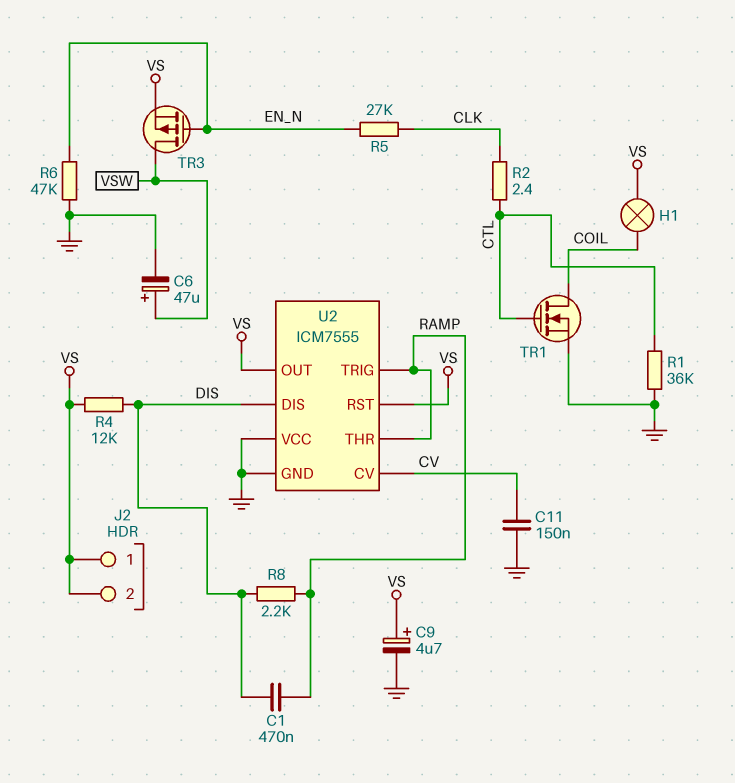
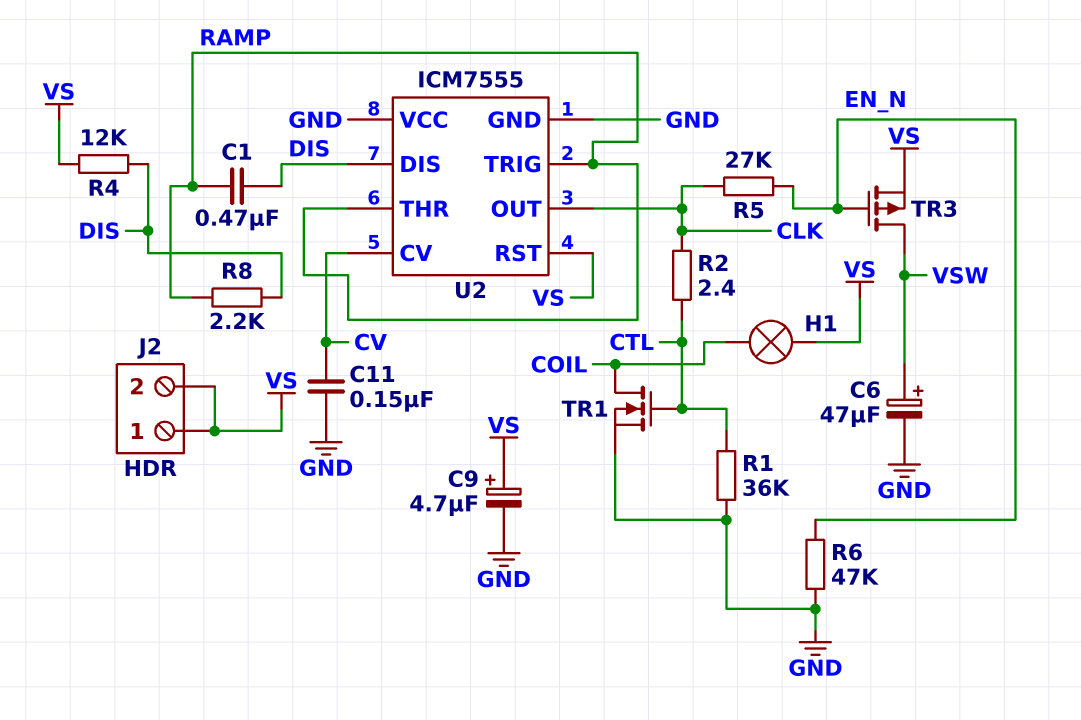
U2 pin OUT: VS -> CLK

